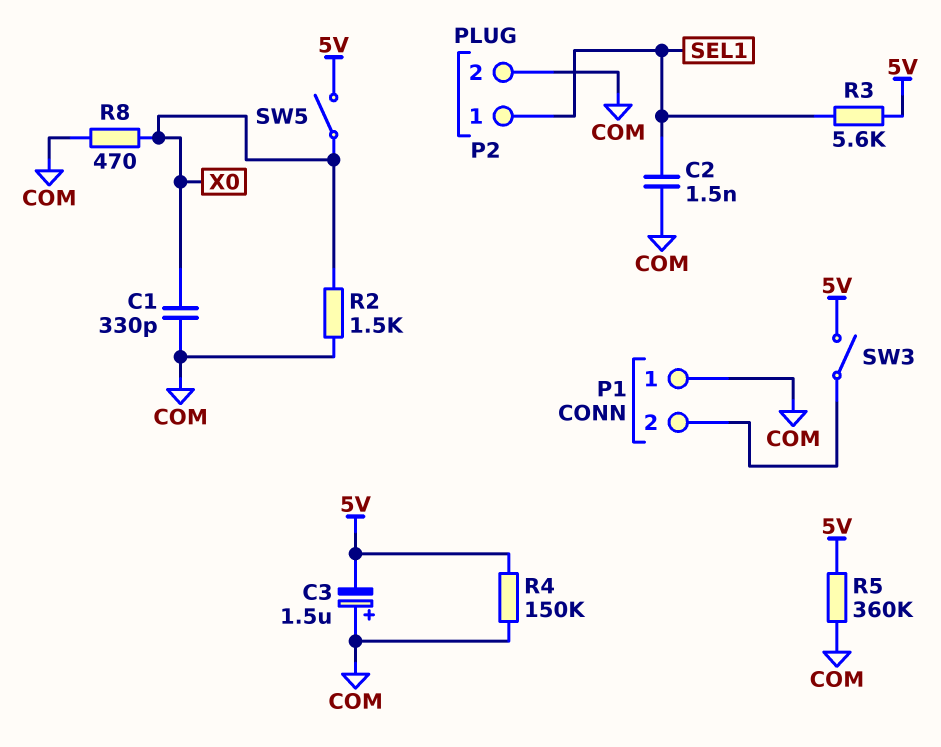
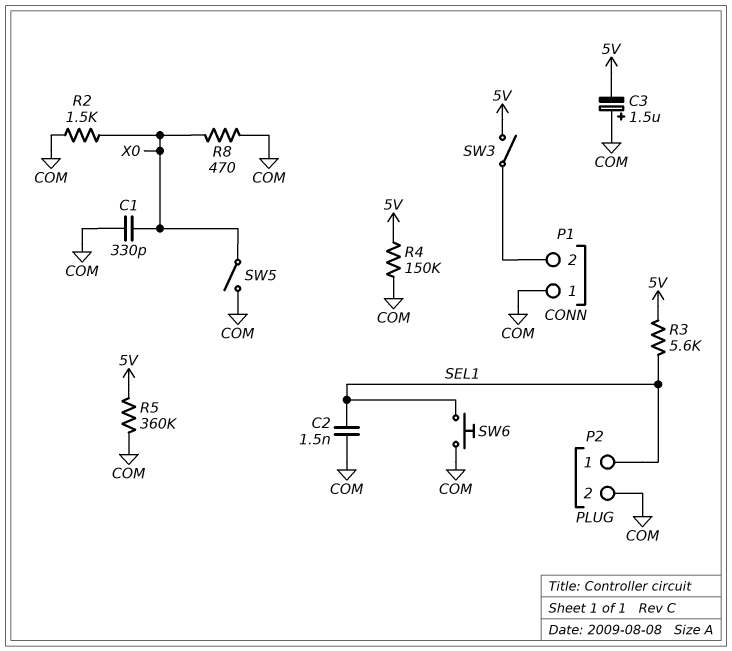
SW5: switch (5V, X0) -> switch (COM, X0)
SW6: none -> button (COM, SEL1)

